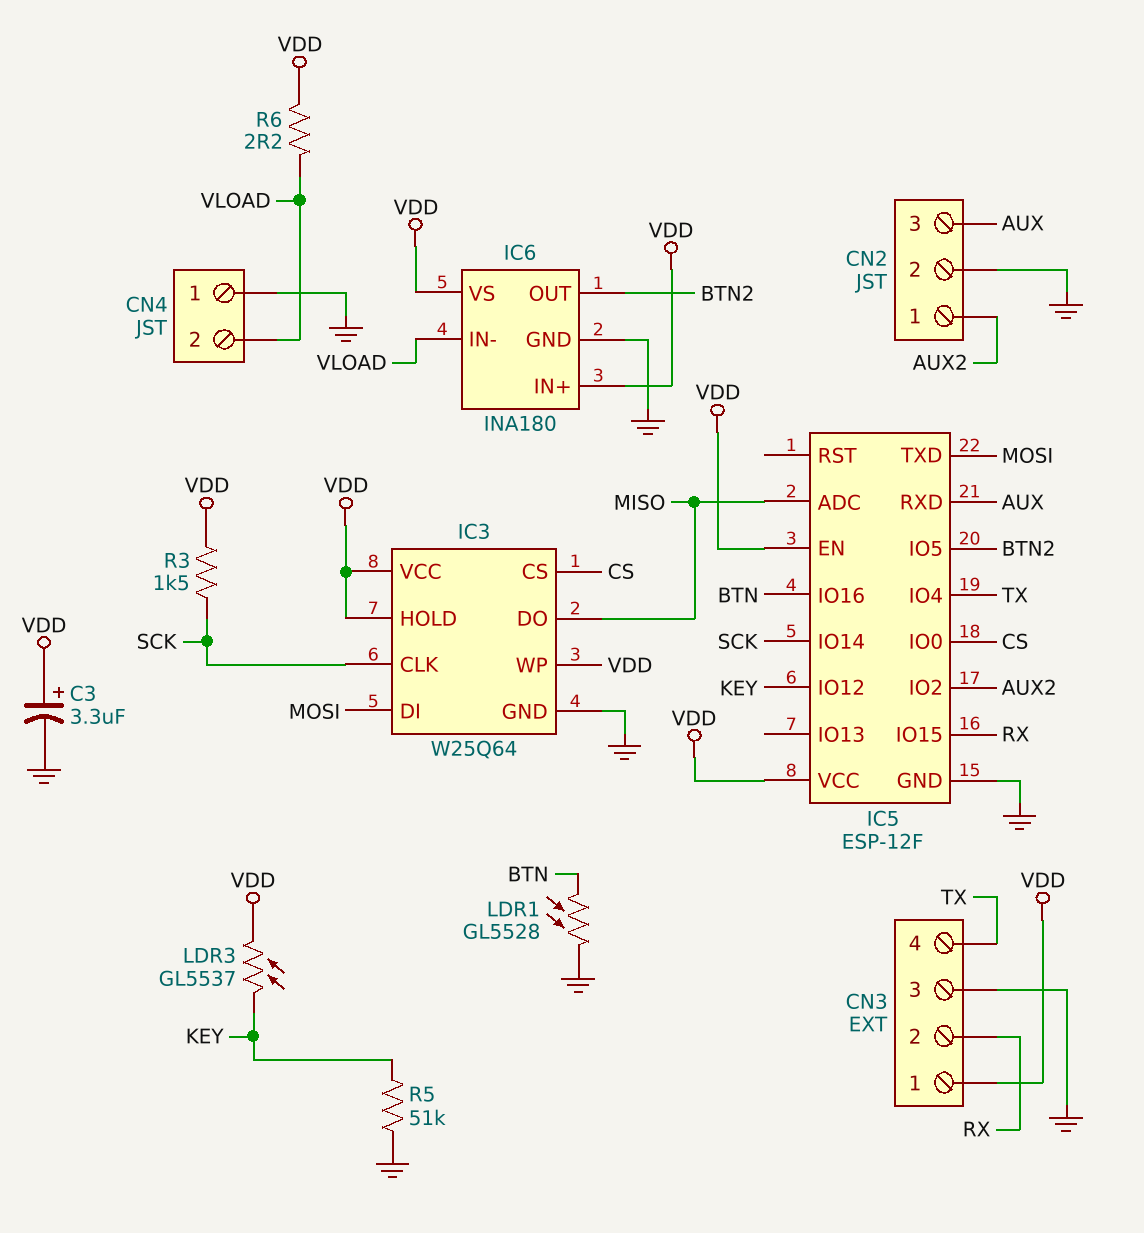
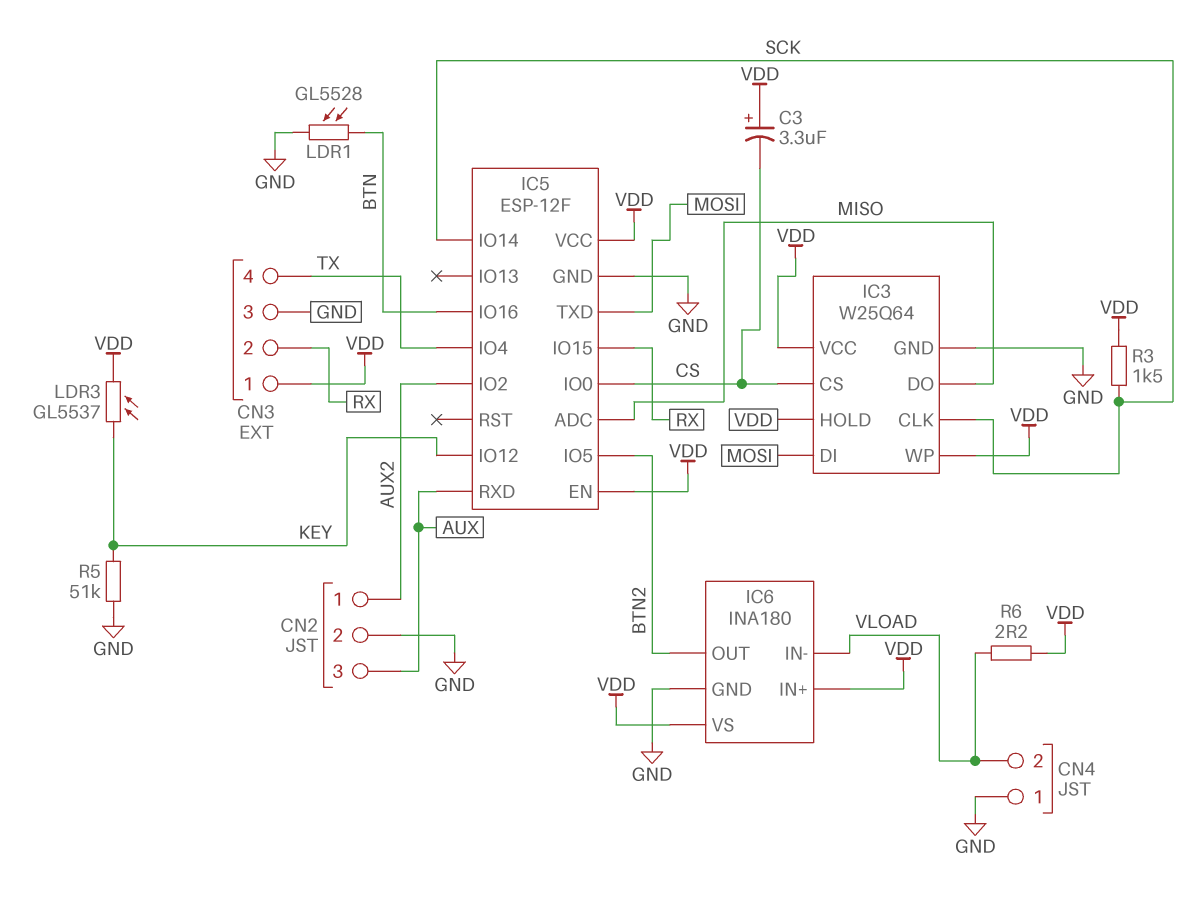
C3: 3.3uF (plus VDD, minus GND) -> 3.3uF (plus VDD, minus CS)

